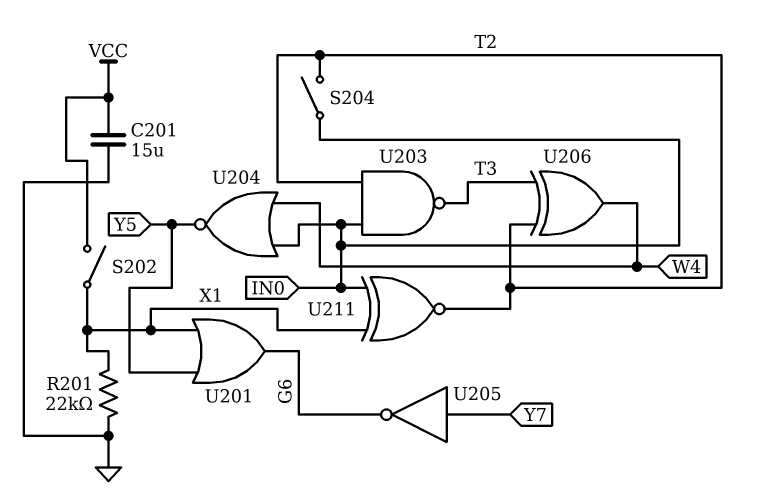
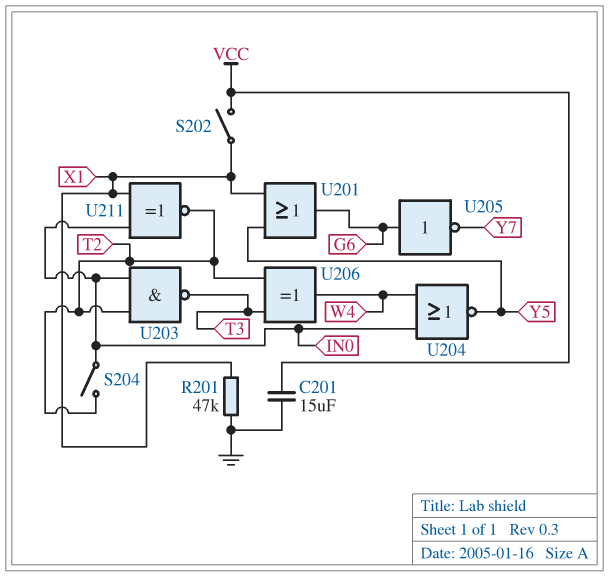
R201: 22k (GND, X1) -> 47k (GND, X1)
U205: NOT (in Y7, out G6) -> NOT (in G6, out Y7)

